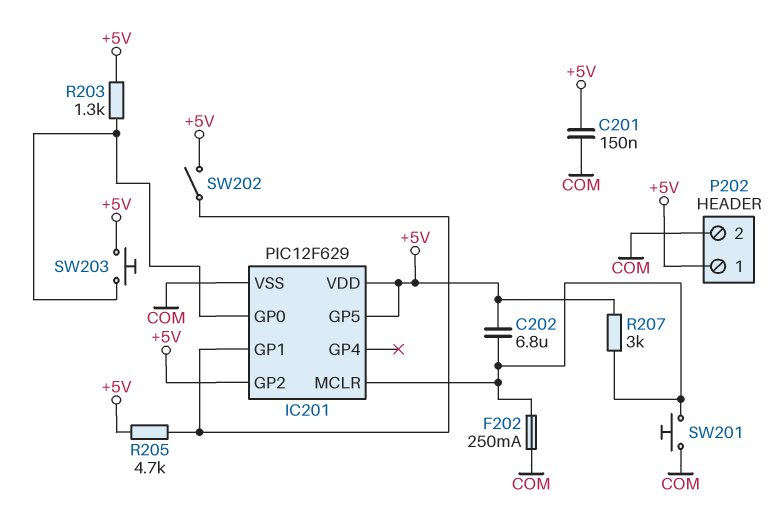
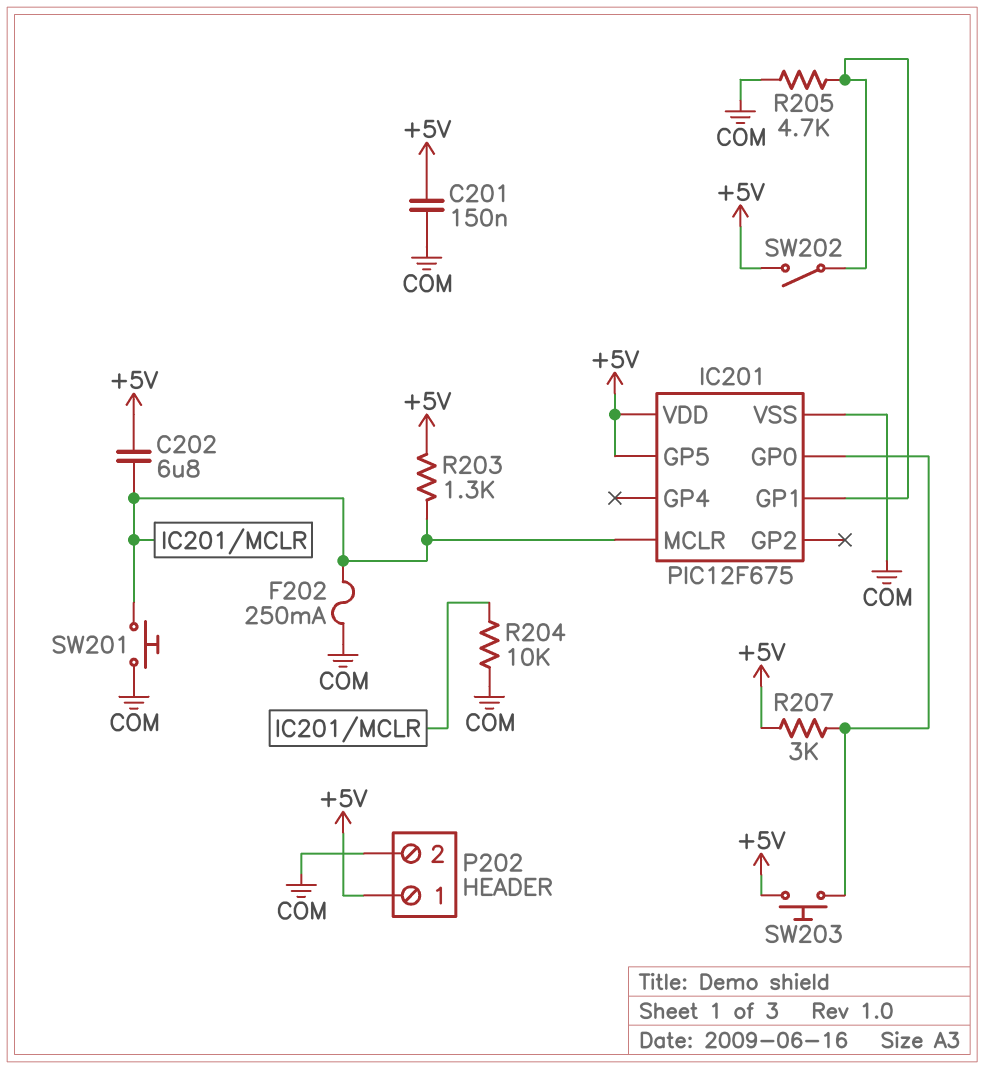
IC201: PIC12F629 -> PIC12F675
IC201 pin GP2: +5V -> none
R203: 1.3k (+5V, IC201/GP0) -> 1.3k (+5V, IC201/MCLR)
R204: none -> 10k (COM, IC201/MCLR)
R205: 4.7k (+5V, IC201/GP1) -> 4.7k (COM, IC201/GP1)
R207: 3k (+5V, IC201/MCLR) -> 3k (+5V, IC201/GP0)

